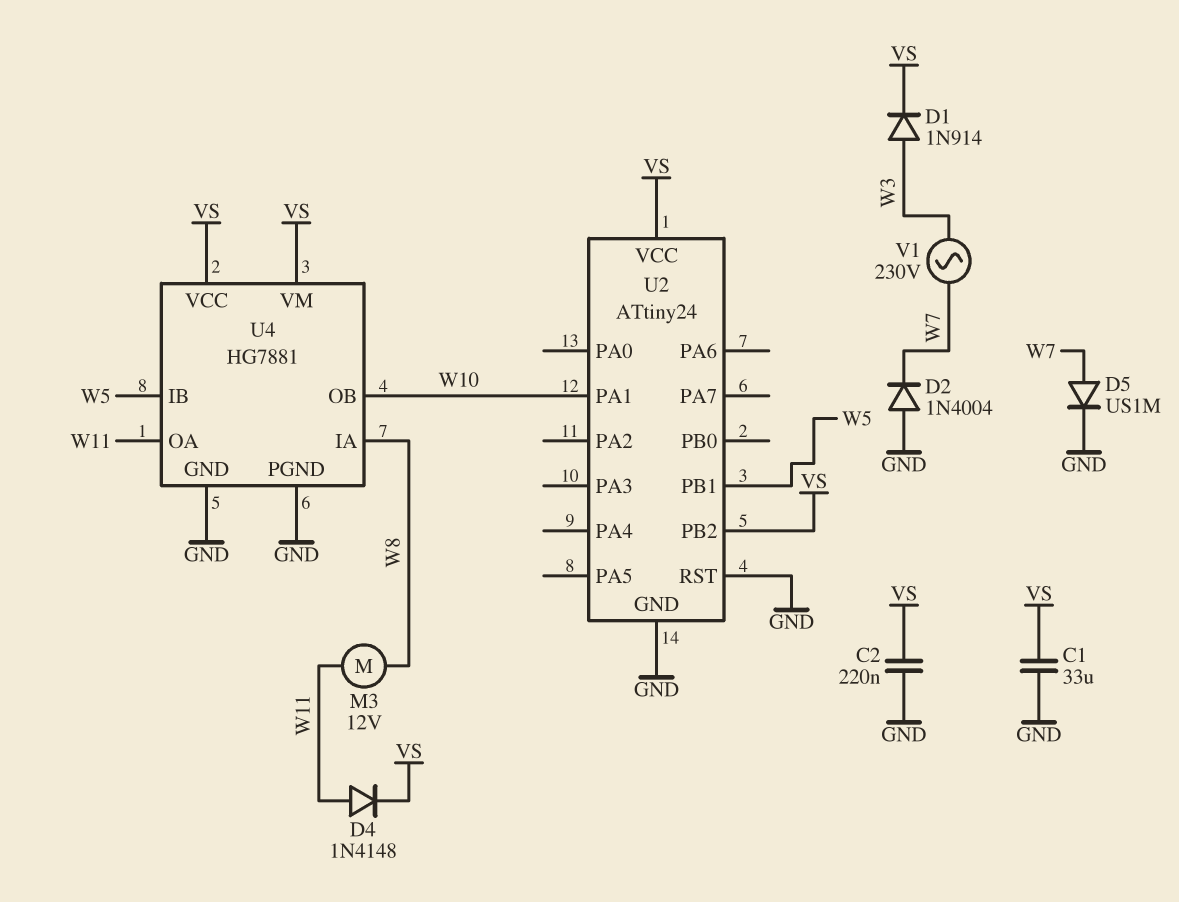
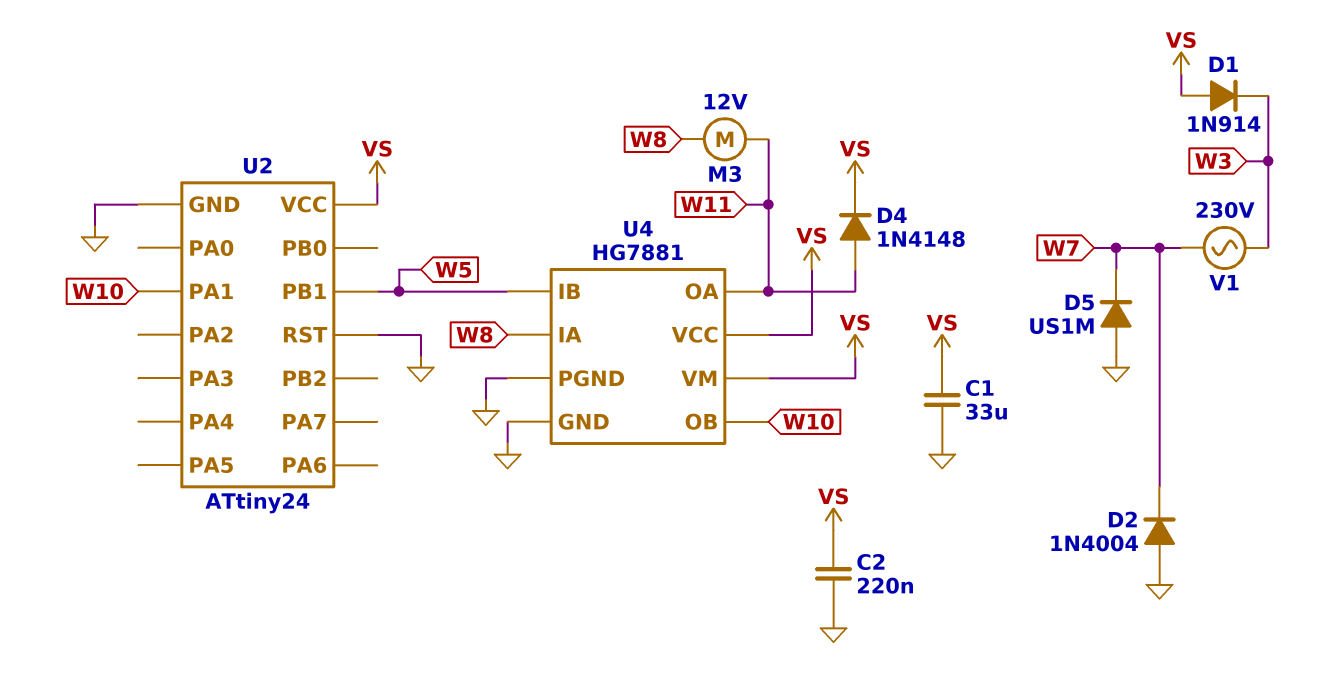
D1: diode 1N914 (A W3, K VS) -> diode 1N914 (A VS, K W3)
D5: diode US1M (A W7, K GND) -> diode US1M (A GND, K W7)
U2 pin PB2: VS -> none

